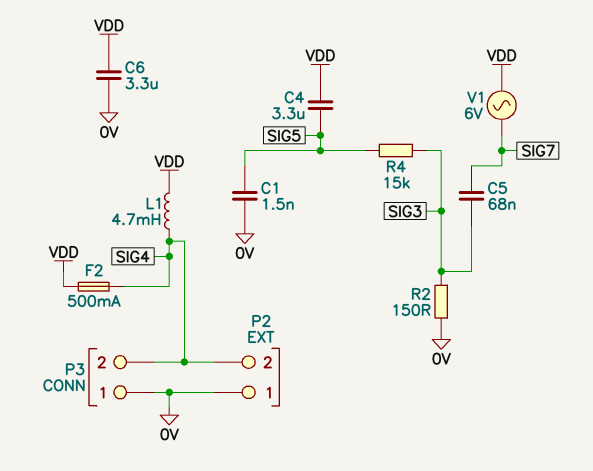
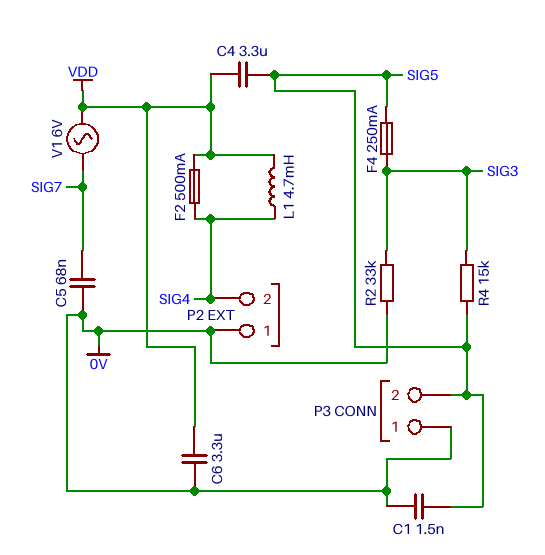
C5: 68nF (SIG3, SIG7) -> 68nF (0V, SIG7)
F4: none -> 250mA (SIG3, SIG5)
P3 pin 2: SIG4 -> SIG5
R2: 150 (0V, SIG3) -> 33k (0V, SIG3)

